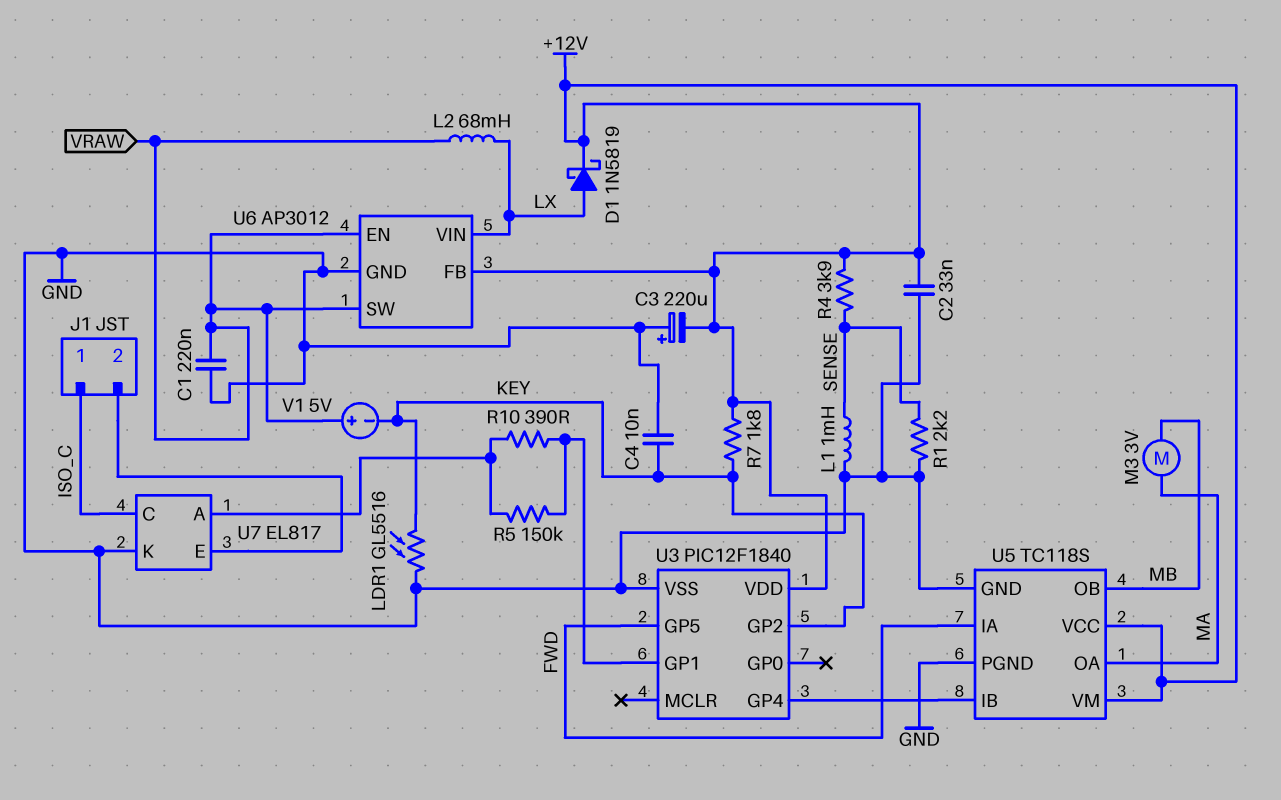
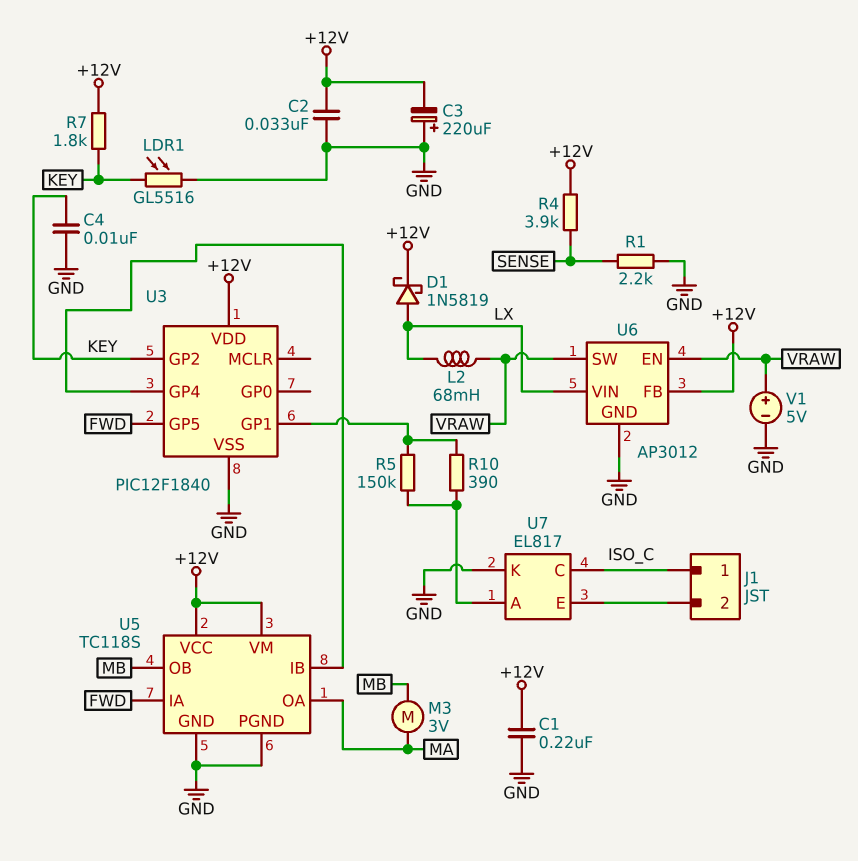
C1: 220nF (GND, VRAW) -> 220nF (+12V, GND)
L1: 1mH (GND, SENSE) -> none
V1: 5V (plus VRAW, minus KEY) -> 5V (plus VRAW, minus GND)

